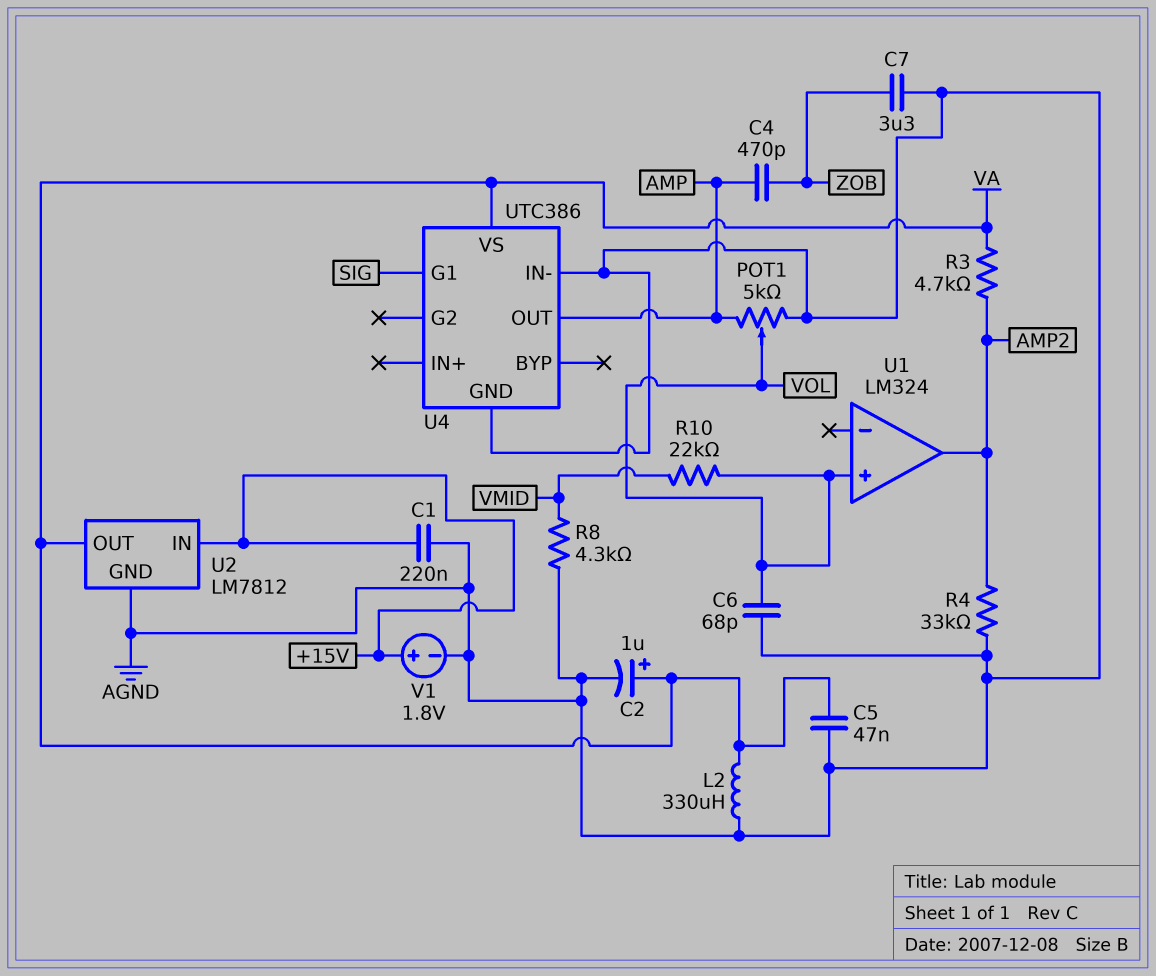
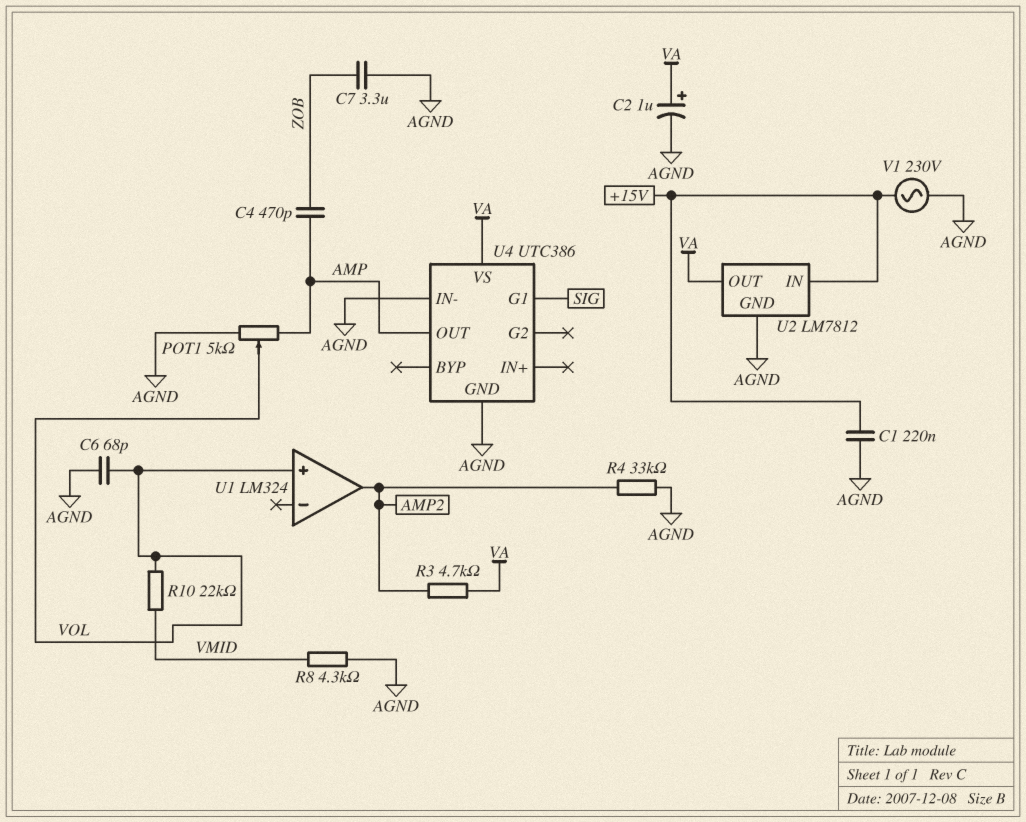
C5: 47nF (AGND, VA) -> none
L2: 330uH (AGND, VA) -> none
V1: 1.8V (plus +15V, minus AGND) -> AC 230V (+15V, AGND)

